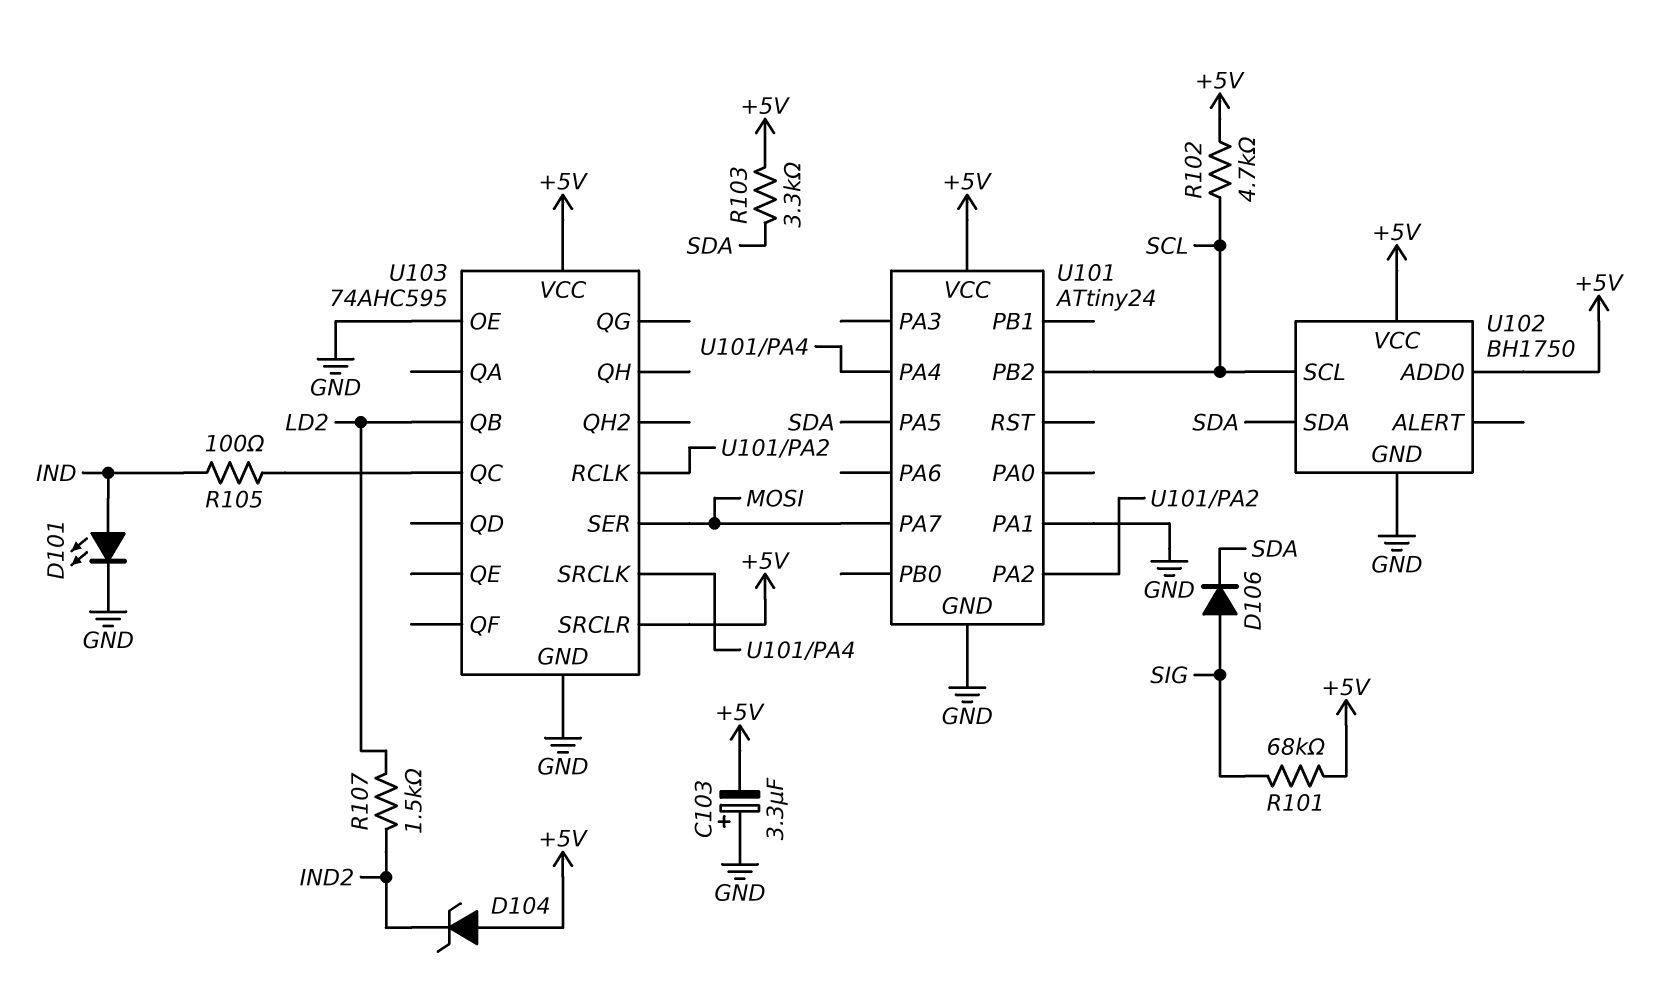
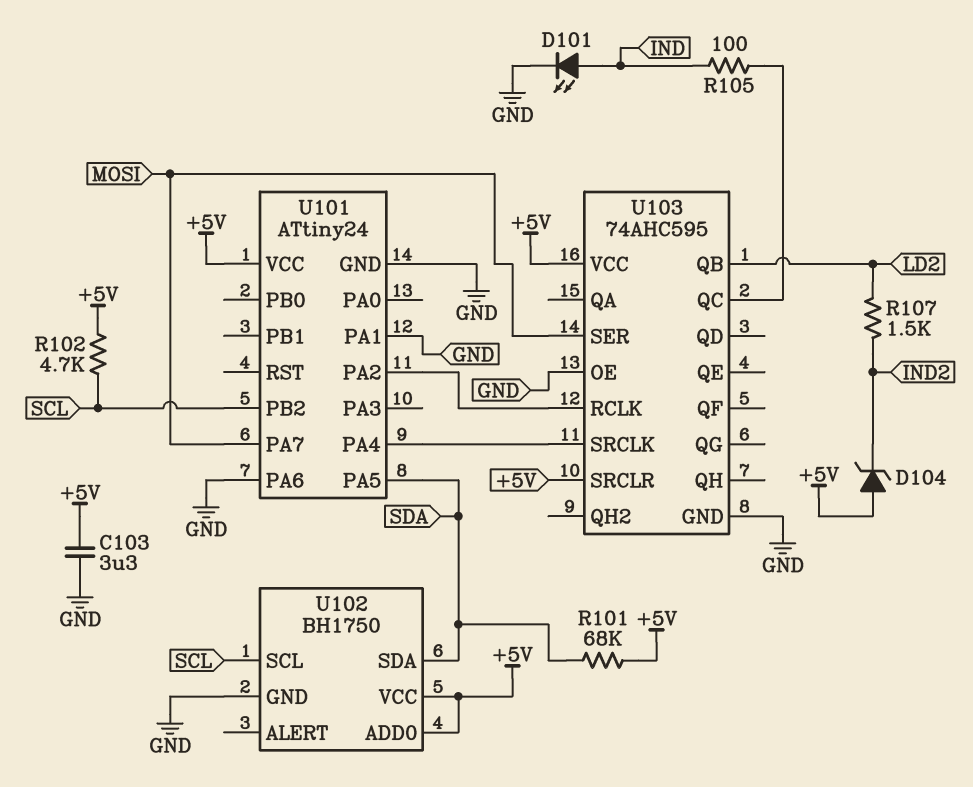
C103: 3.3uF (plus GND, minus +5V) -> 3.3uF (+5V, GND)
D106: diode (A SIG, K SDA) -> none
R101: 68k (+5V, SIG) -> 68k (+5V, SDA)
R103: 3.3k (+5V, SDA) -> none
U101 pin PA6: none -> GND

